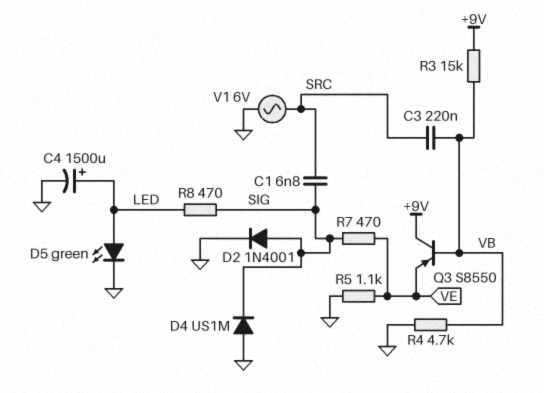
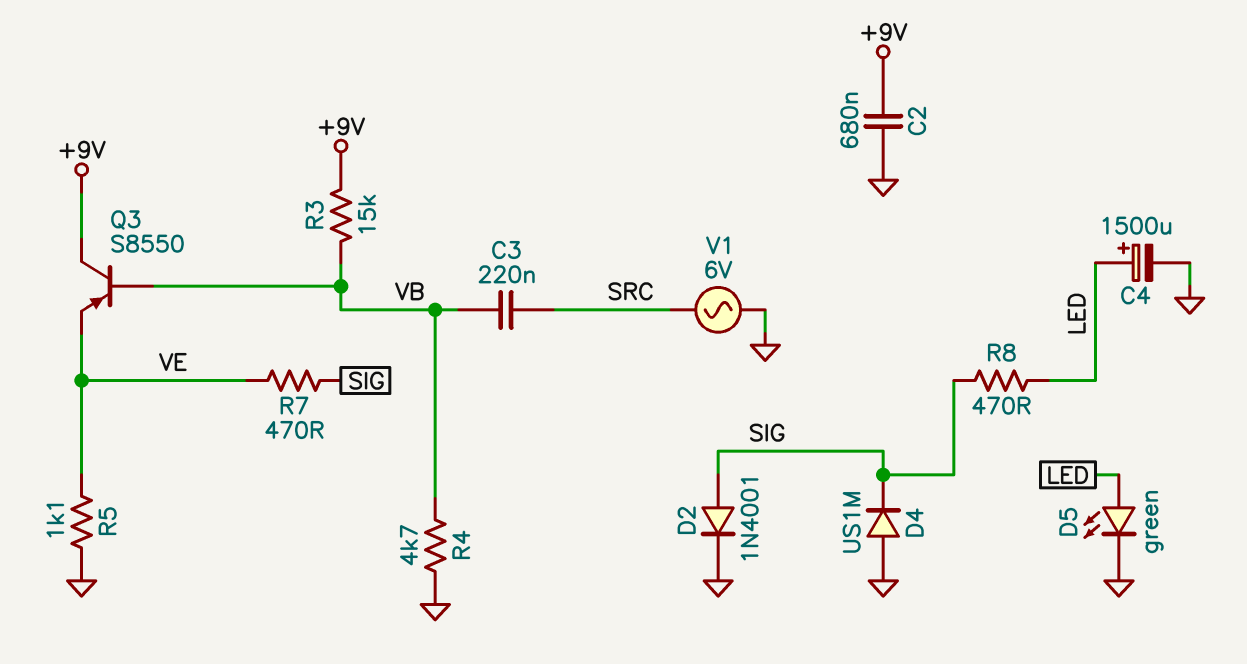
C1: 6.8nF (SIG, SRC) -> none
C2: none -> 680nF (+9V, GND)

